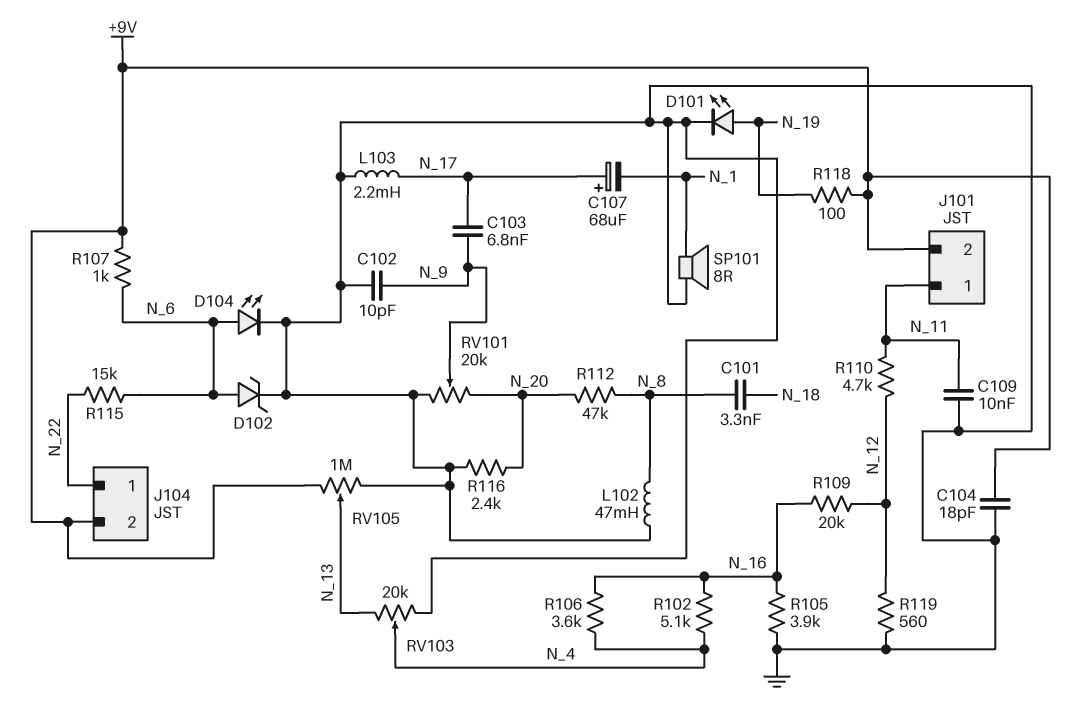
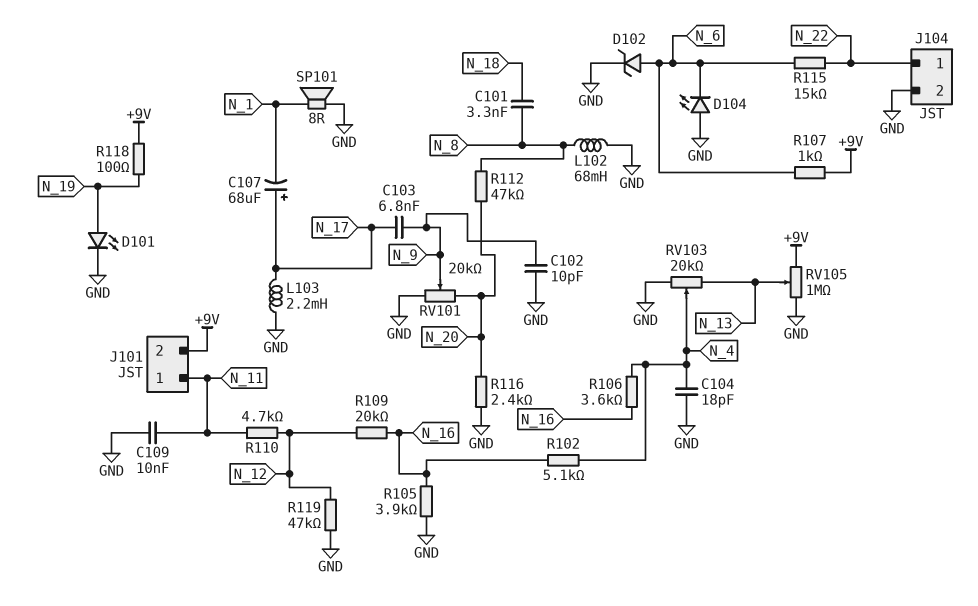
C104: 18pF (+9V, GND) -> 18pF (GND, N_4)
D104: LED (A N_6, K GND) -> LED (A GND, K N_6)
J104 pin 2: +9V -> GND
L102: 47mH (GND, N_8) -> 68mH (GND, N_8)
R119: 560 (GND, N_12) -> 47k (GND, N_12)

